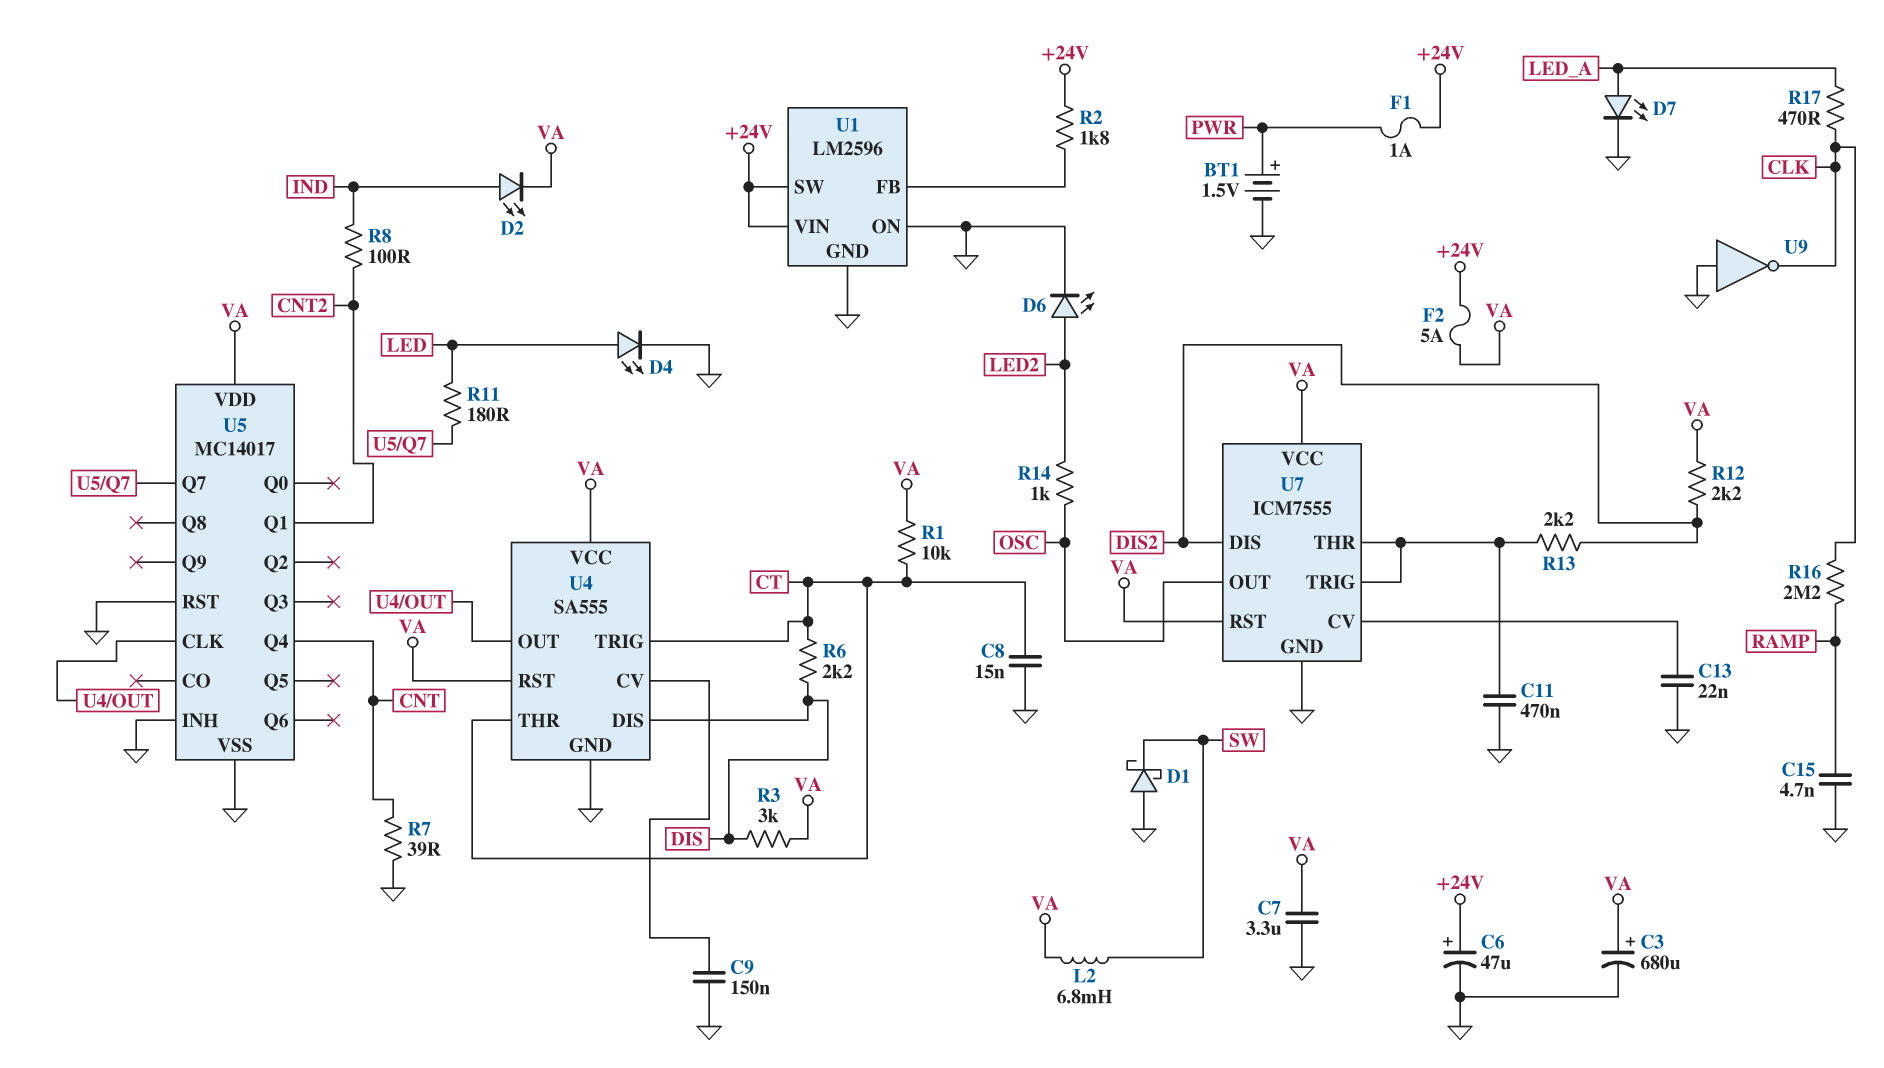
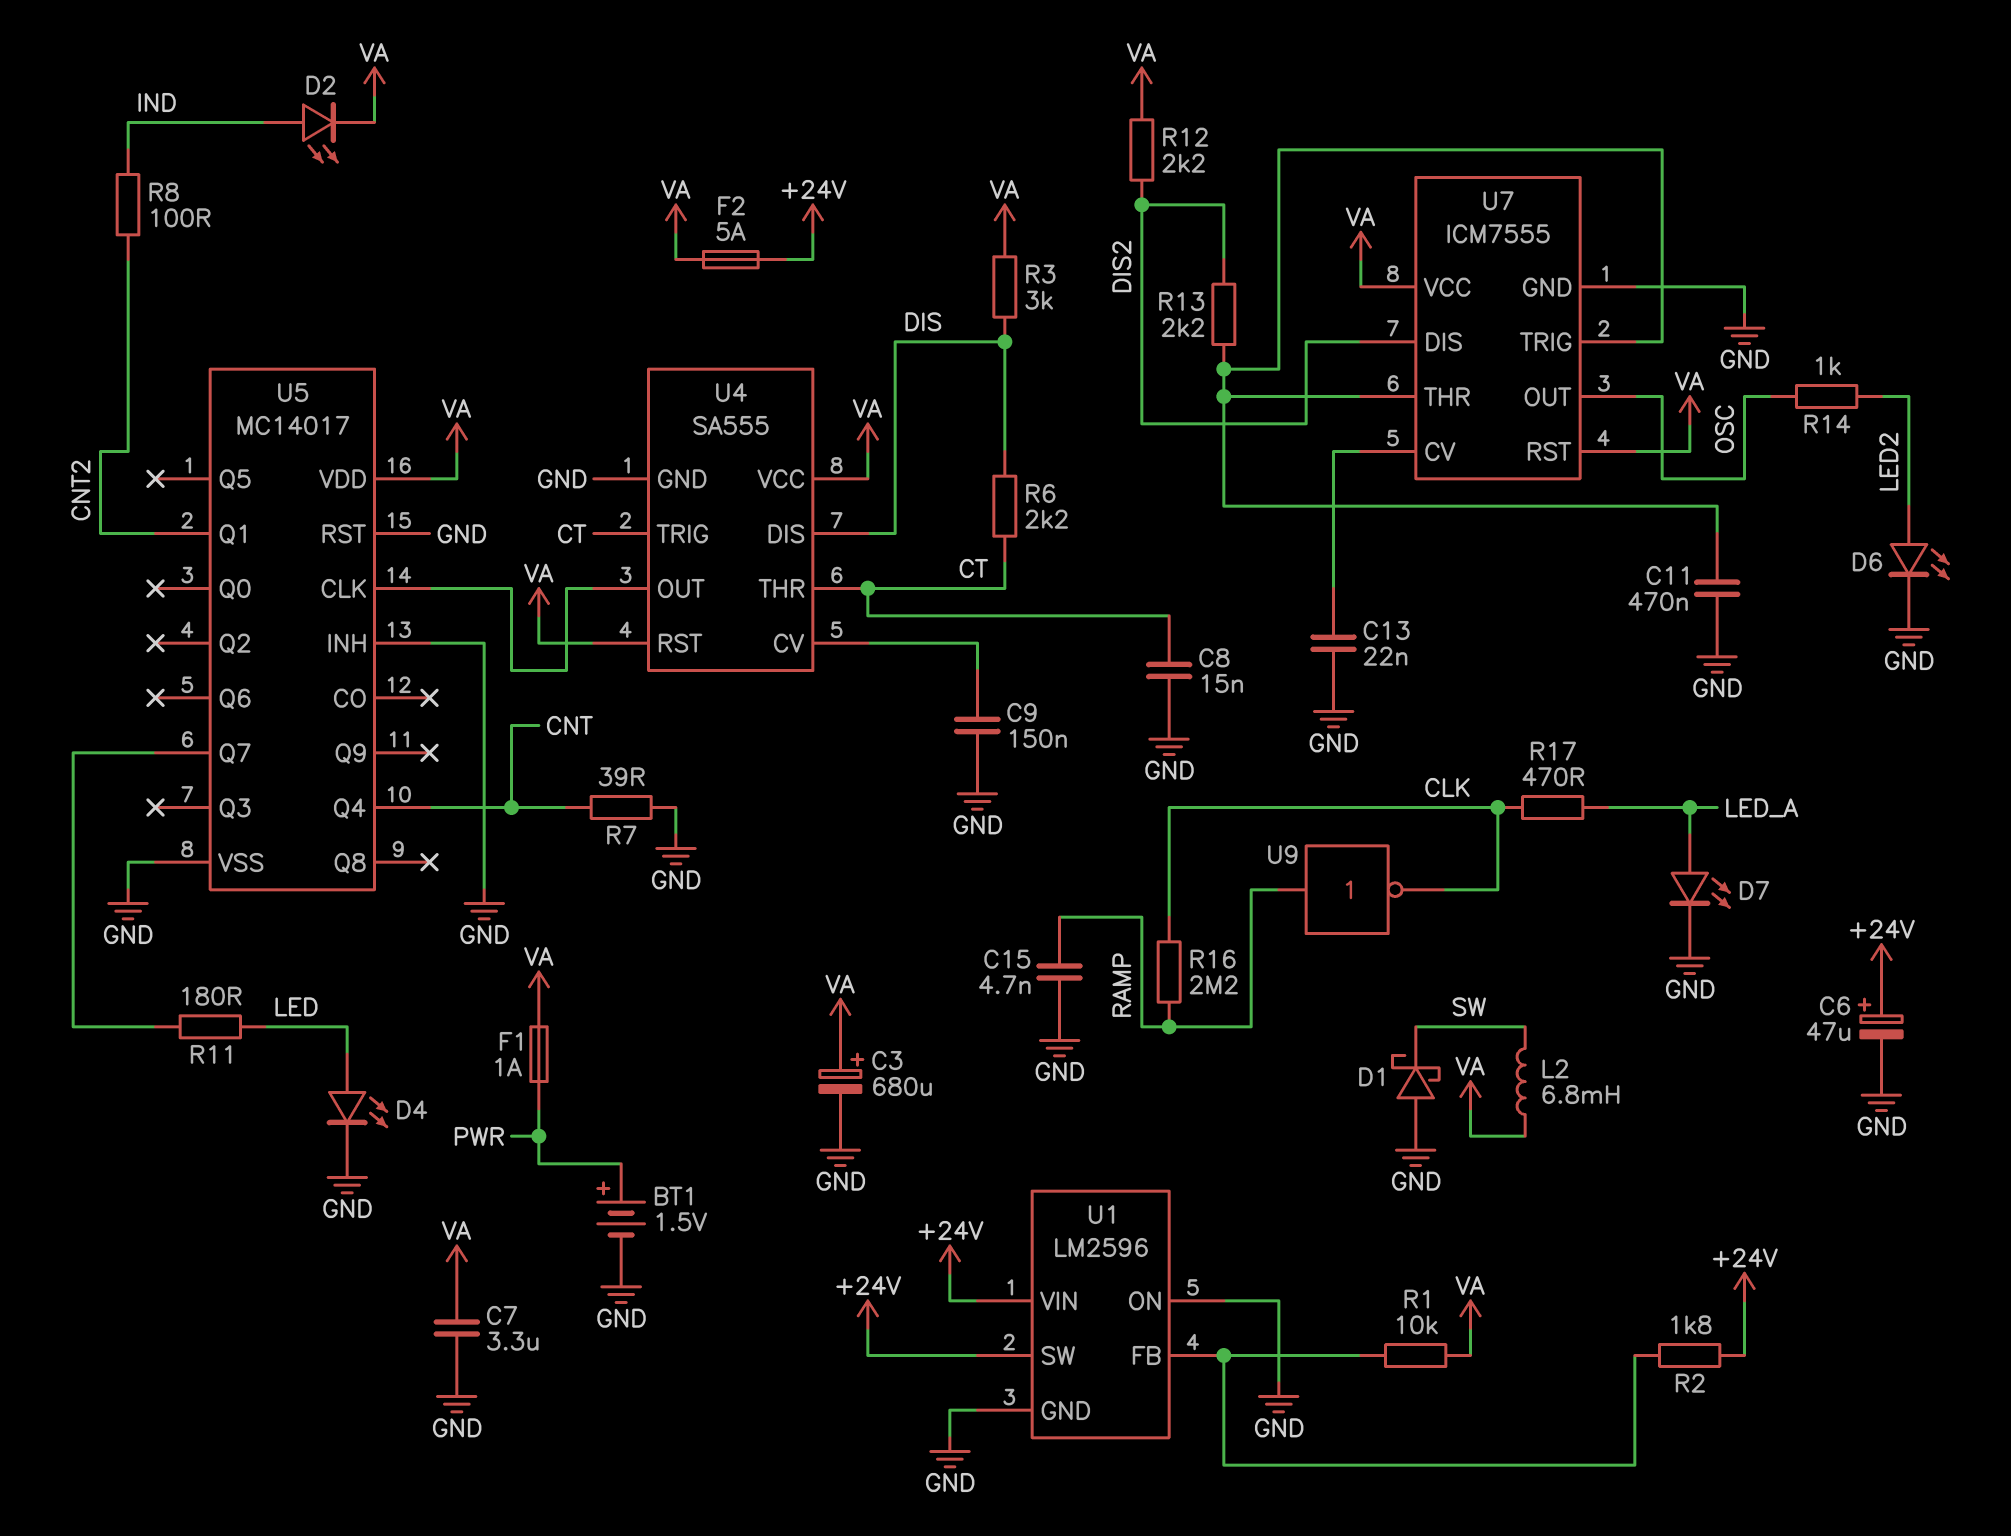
F1: 1A (+24V, PWR) -> 1A (PWR, VA)
R1: 10k (CT, VA) -> 10k (U1/FB, VA)
U9: NOT (in GND, out CLK) -> NOT (in RAMP, out CLK)

